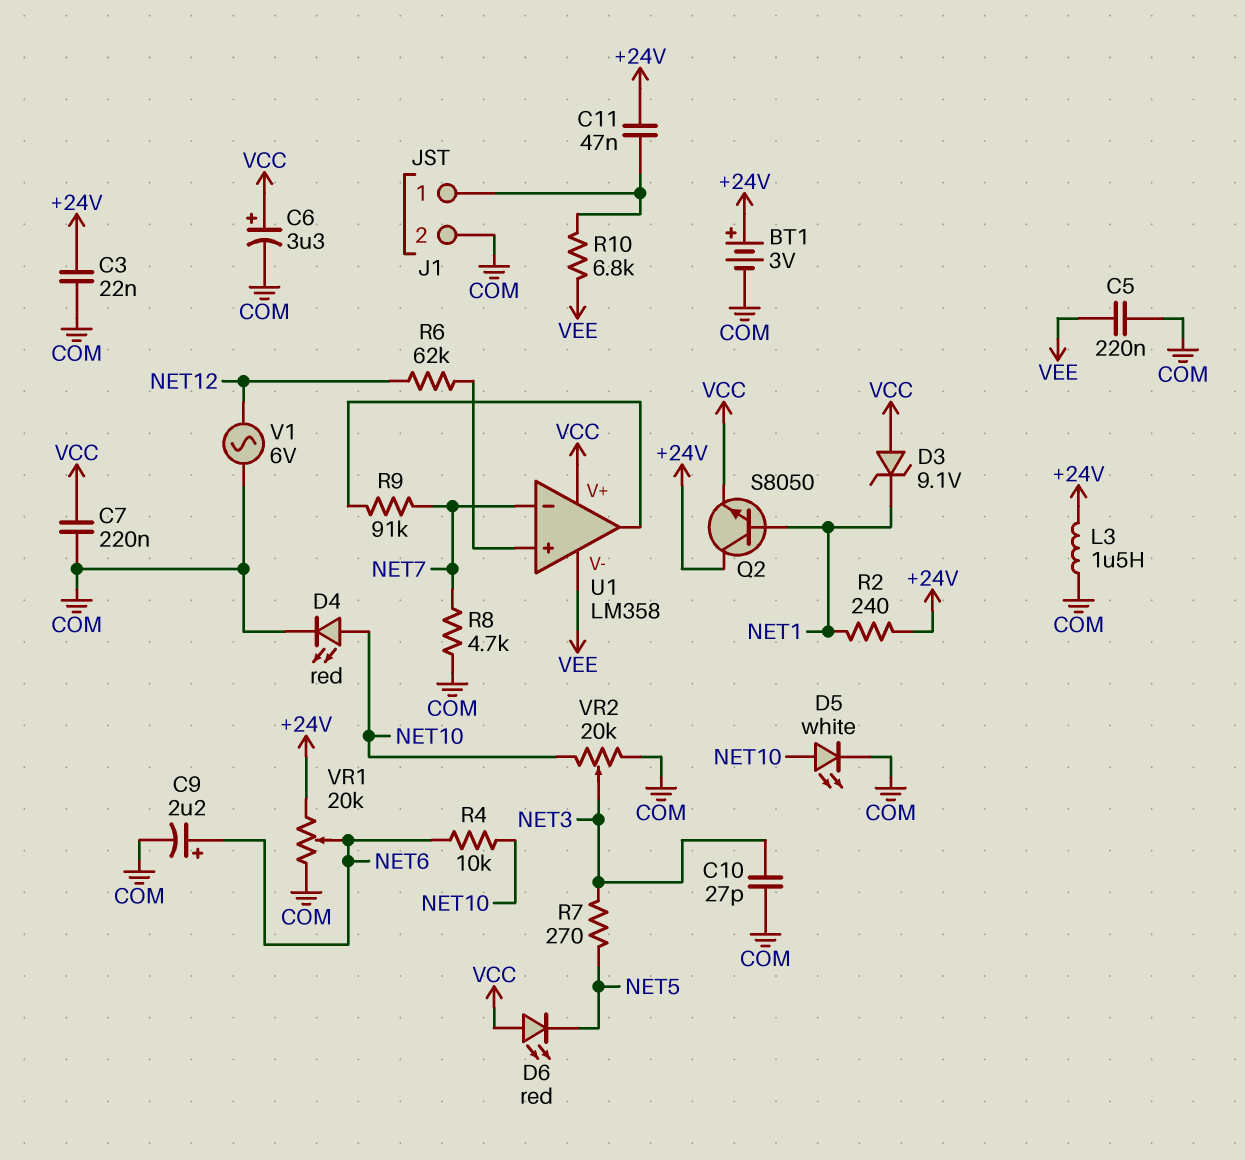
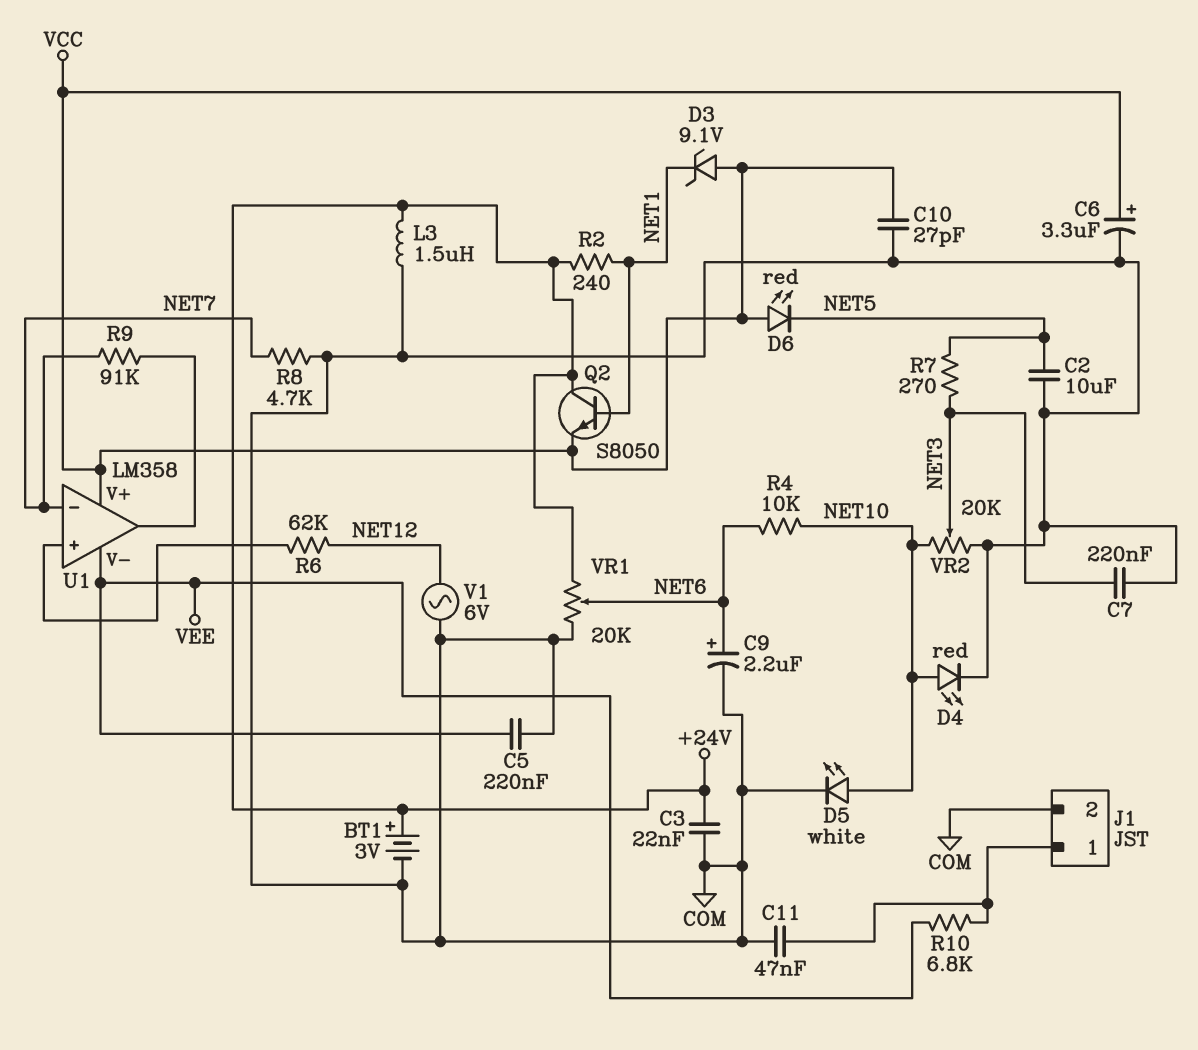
C2: none -> 10uF (COM, NET5)
C7: 220nF (COM, VCC) -> 220nF (COM, NET3)
C10: 27pF (COM, NET3) -> 27pF (COM, VCC)
C11: 47nF (+24V, J1/1) -> 47nF (COM, J1/1)

